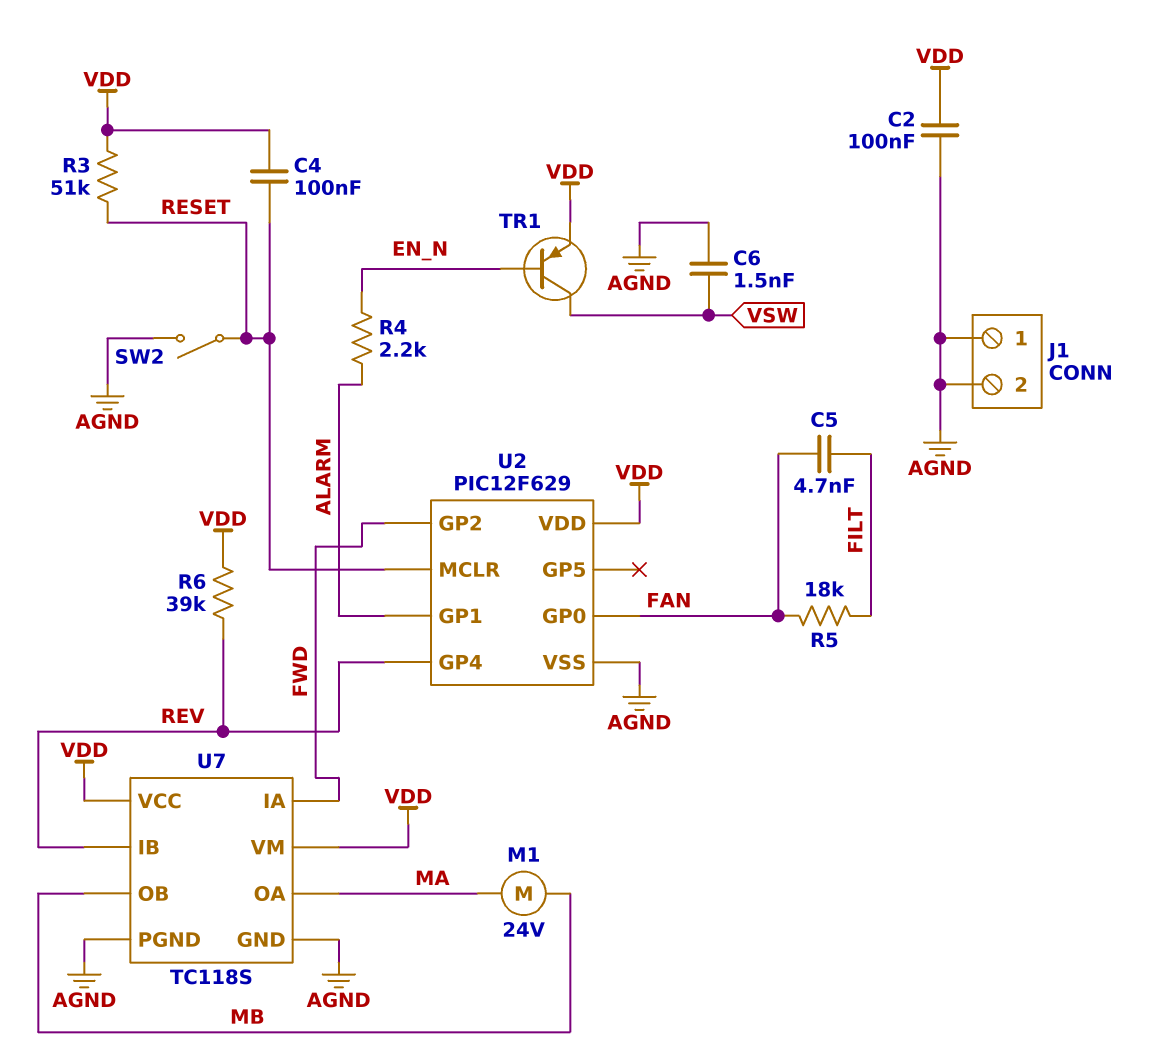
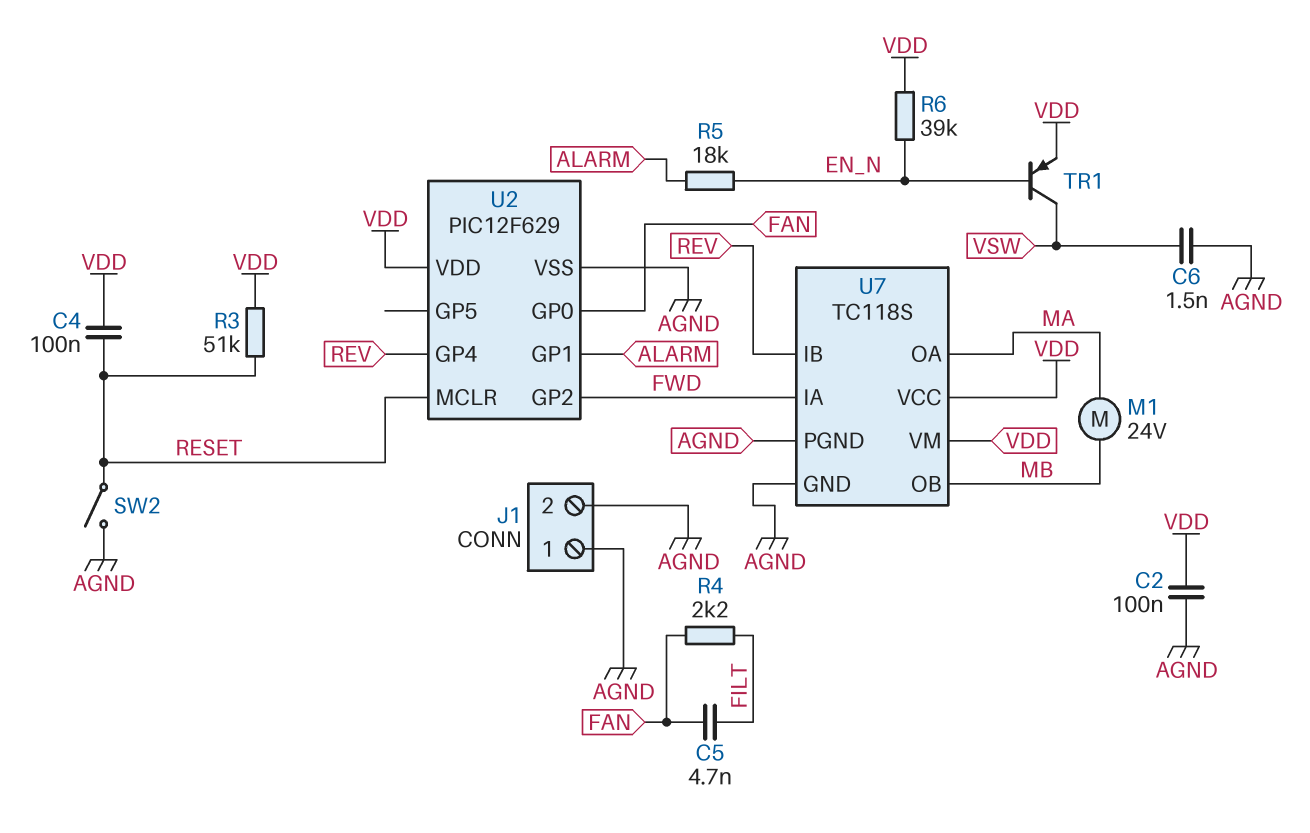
R4: 2.2k (ALARM, EN_N) -> 2.2k (FAN, FILT)
R5: 18k (FAN, FILT) -> 18k (ALARM, EN_N)
R6: 39k (REV, VDD) -> 39k (EN_N, VDD)

